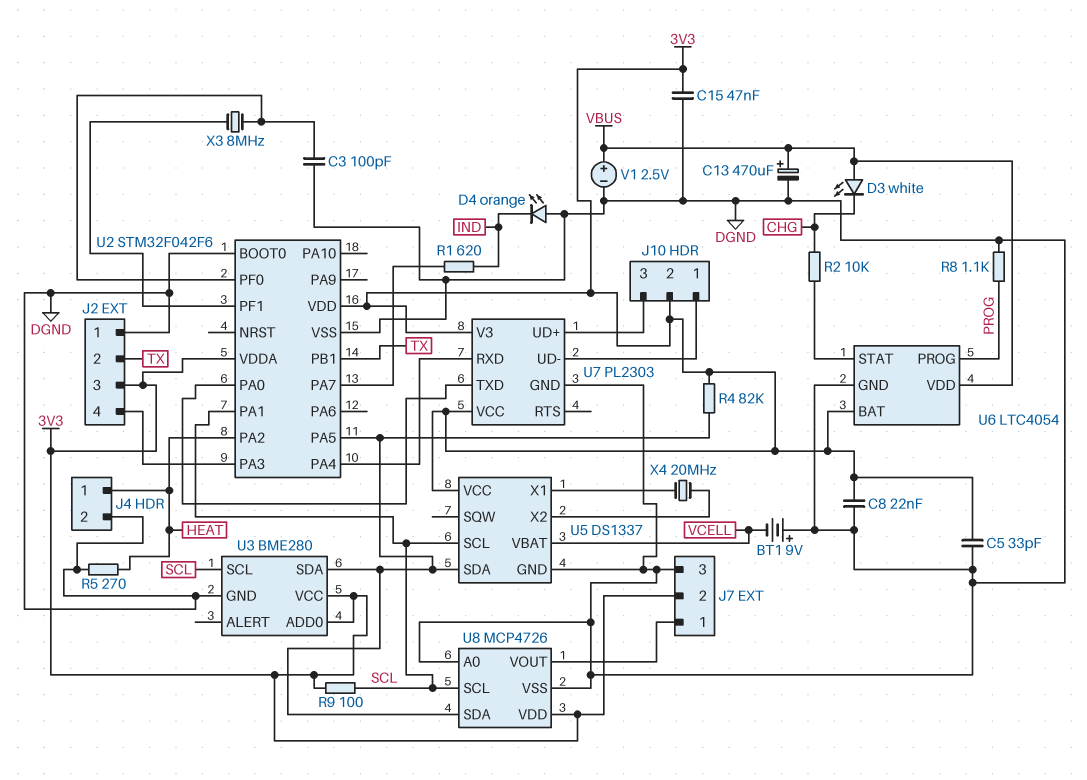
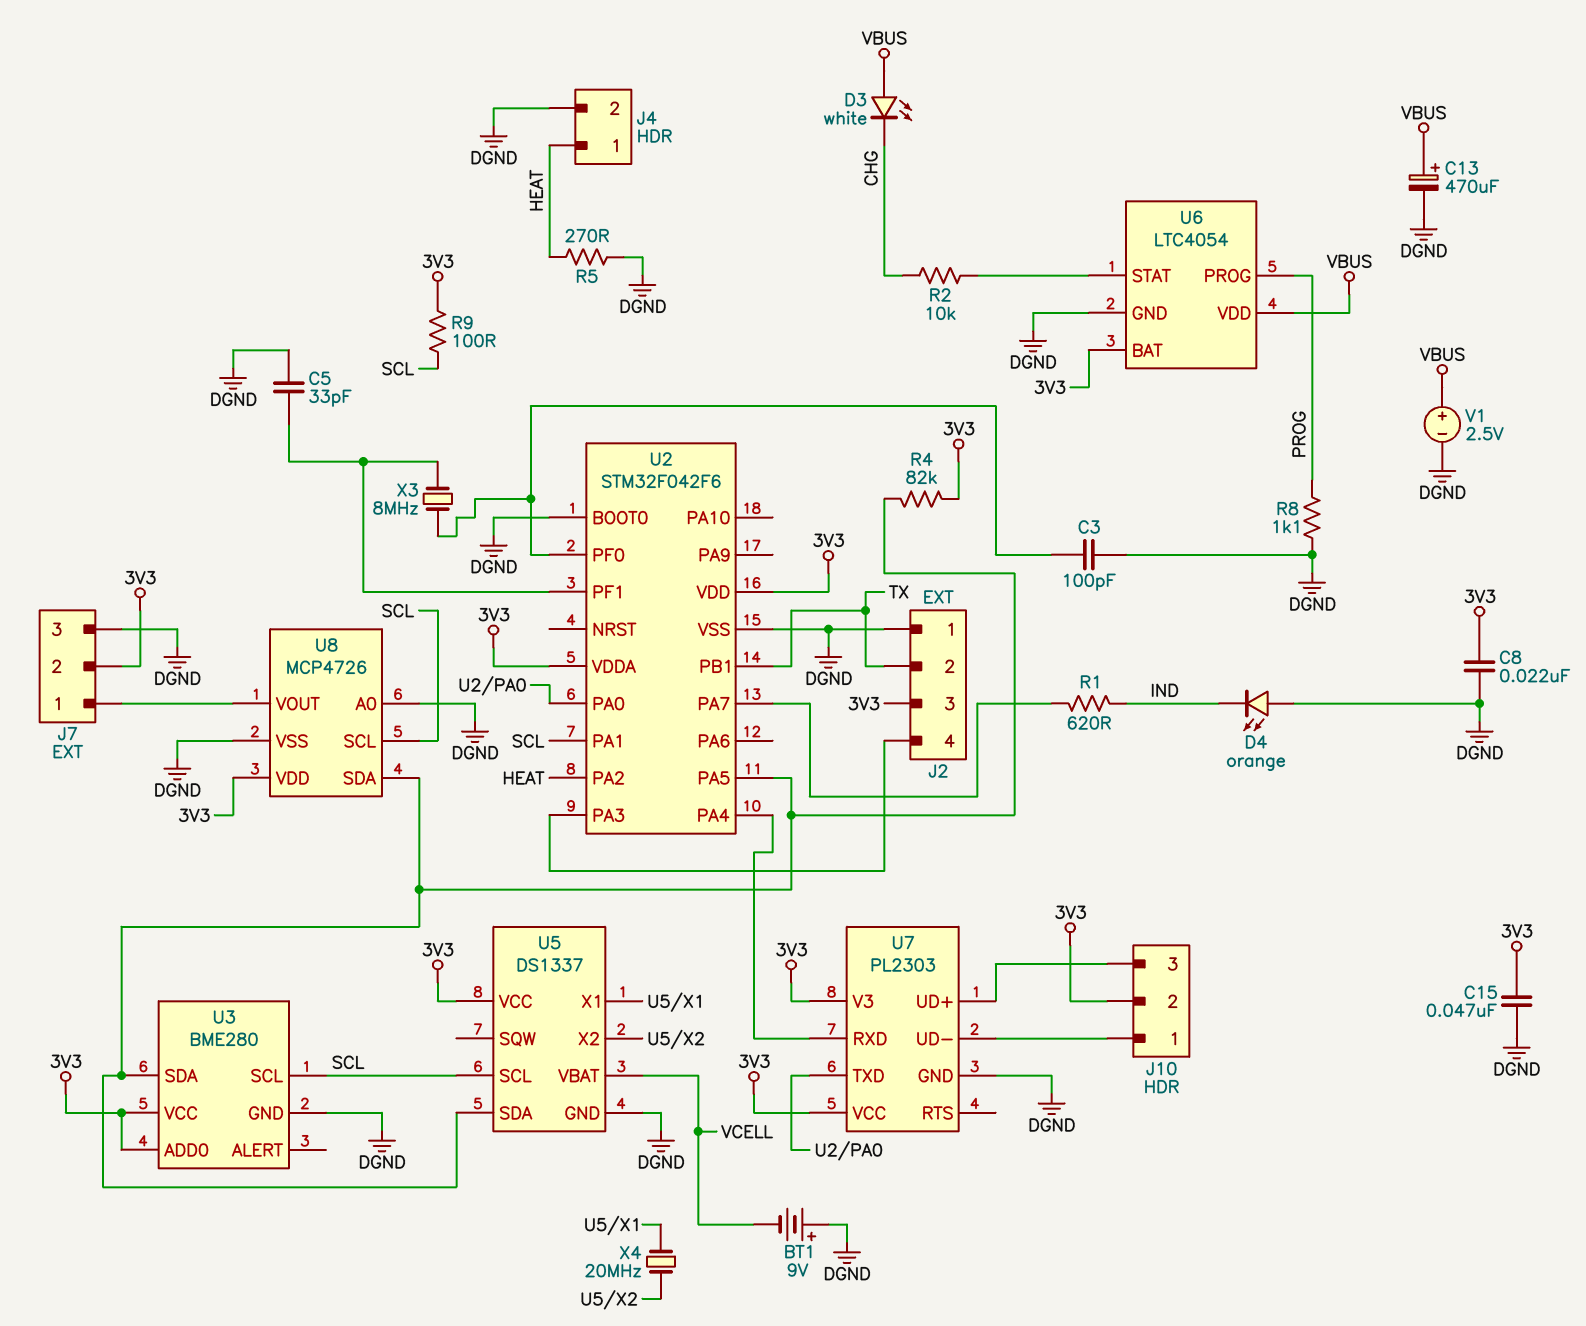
C5: 33pF (3V3, DGND) -> 33pF (DGND, U2/PF1)

